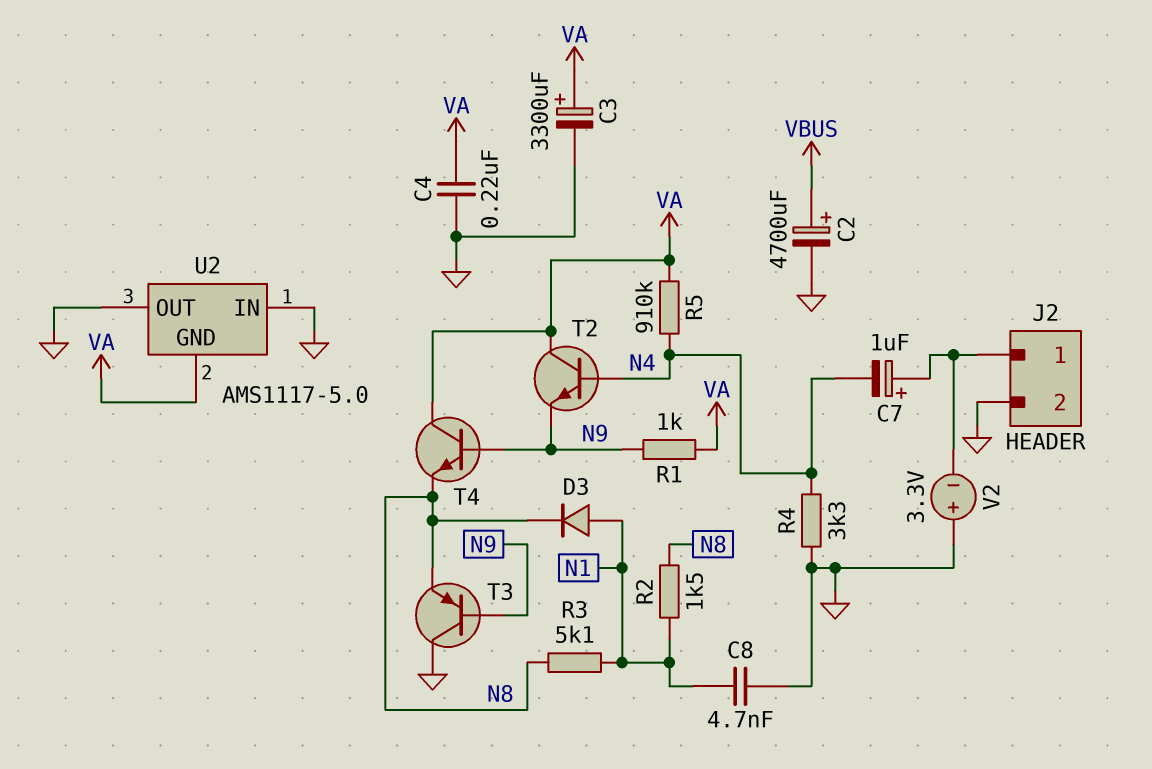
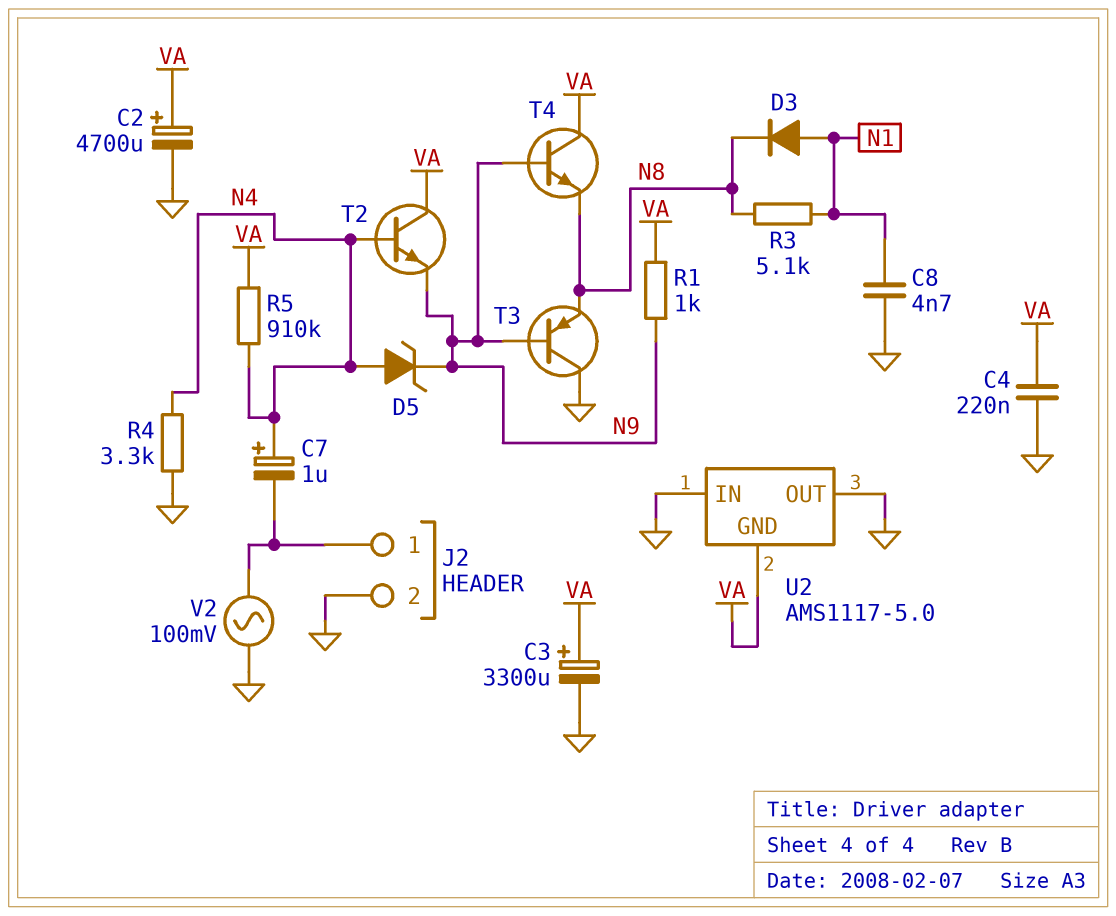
C2: 4700uF (plus VBUS, minus GND) -> 4700uF (plus VA, minus GND)
C7: 1uF (plus J2/1, minus N4) -> 1uF (plus N4, minus J2/1)
D5: none -> zener (A N4, K N9)
R2: 1.5k (N1, N8) -> none
V2: 3.3V (plus GND, minus J2/1) -> AC 100mV (GND, J2/1)

